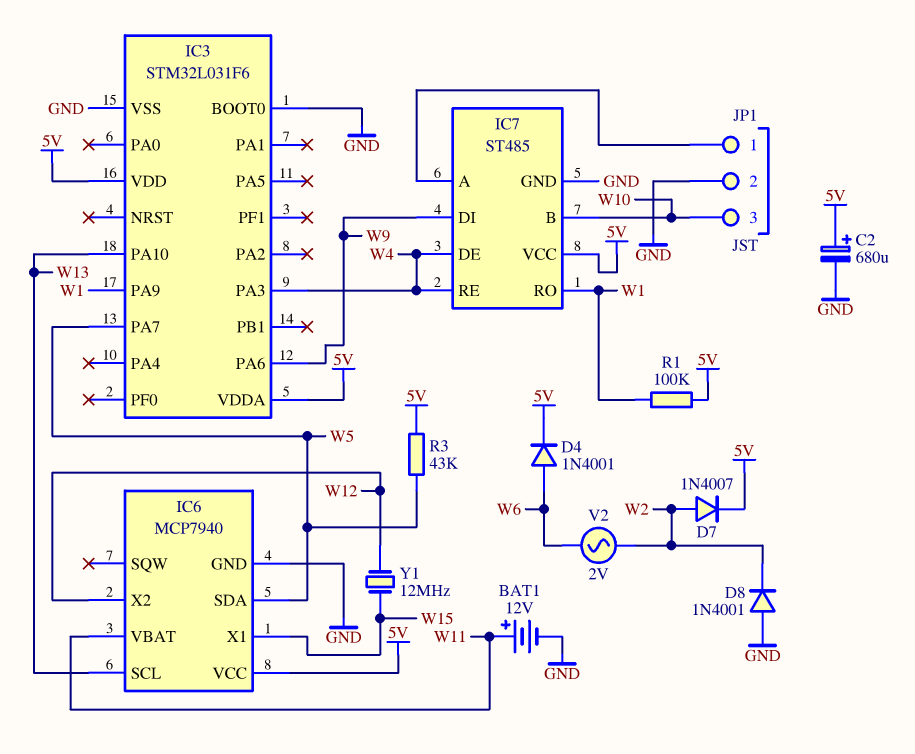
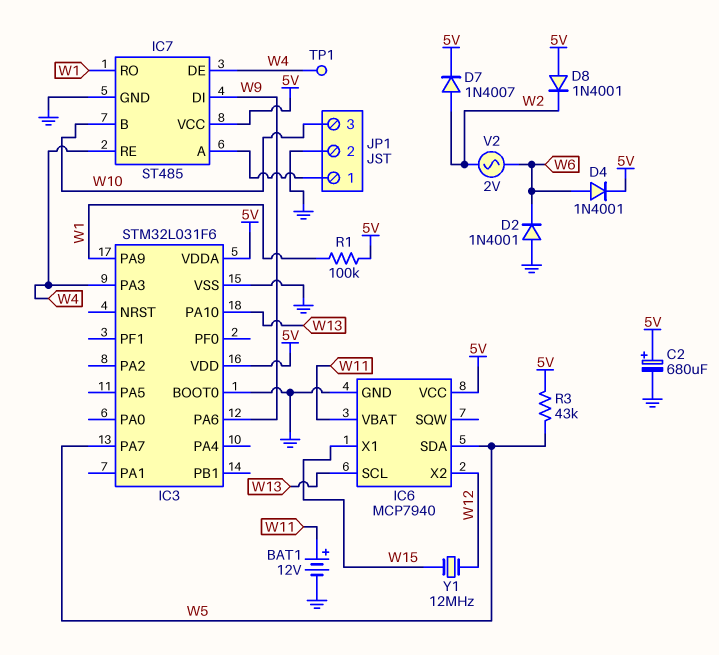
D2: none -> diode 1N4001 (A GND, K W6)
D8: diode 1N4001 (A GND, K W2) -> diode 1N4001 (A 5V, K W2)
TP1: none -> test point (W4)

